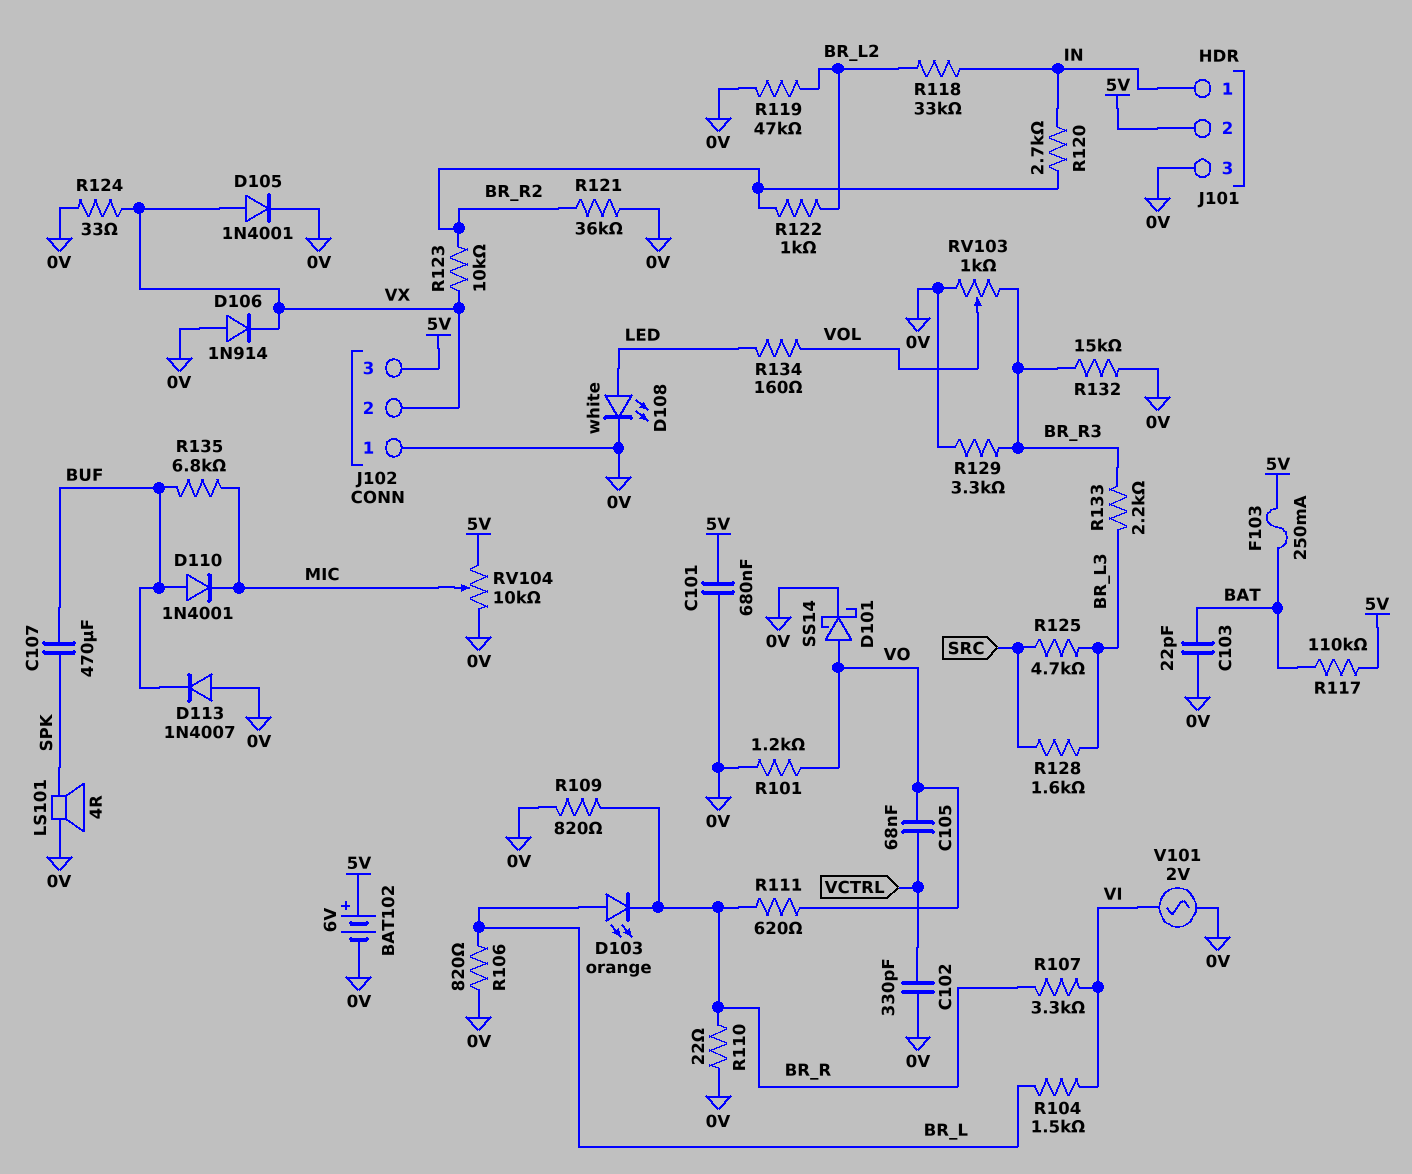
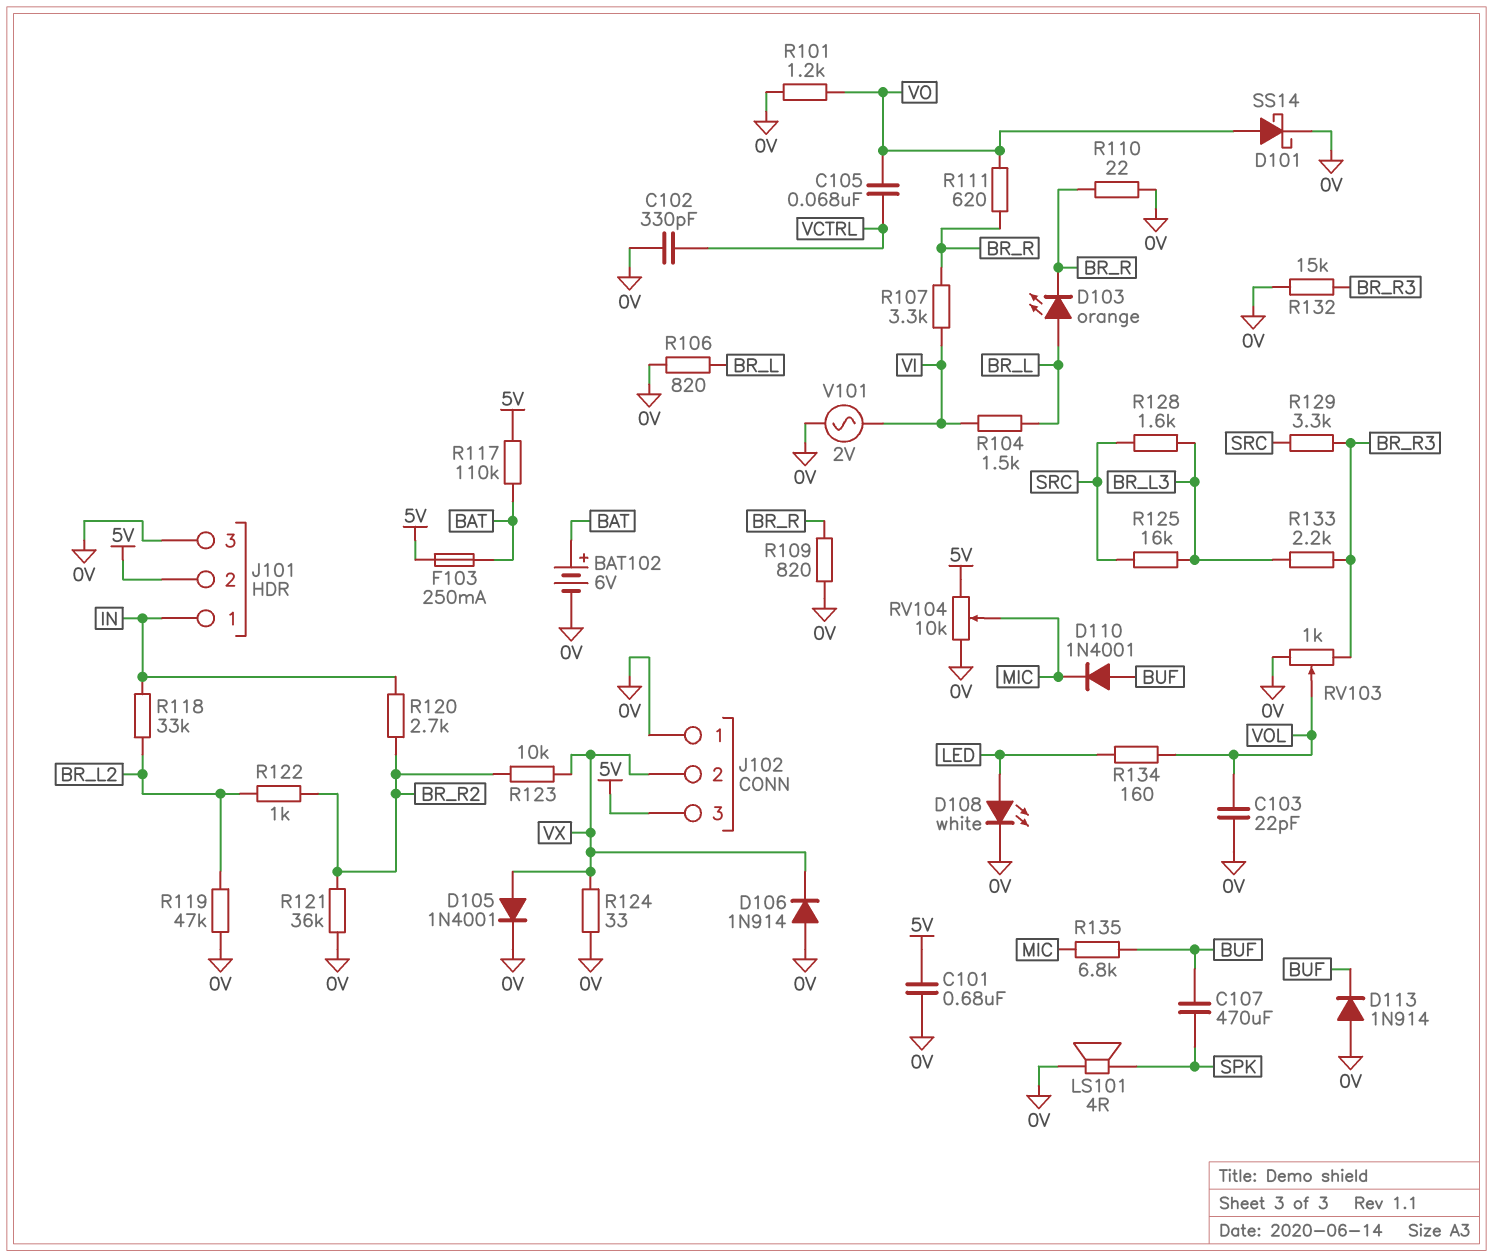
BAT102: 6V (plus 5V, minus 0V) -> 6V (plus BAT, minus 0V)
C103: 22pF (0V, BAT) -> 22pF (0V, VOL)
D113: diode 1N4007 (A 0V, K BUF) -> diode 1N914 (A 0V, K BUF)
R125: 4.7k (BR_L3, SRC) -> 16k (BR_L3, SRC)
R129: 3.3k (0V, BR_R3) -> 3.3k (BR_R3, SRC)

